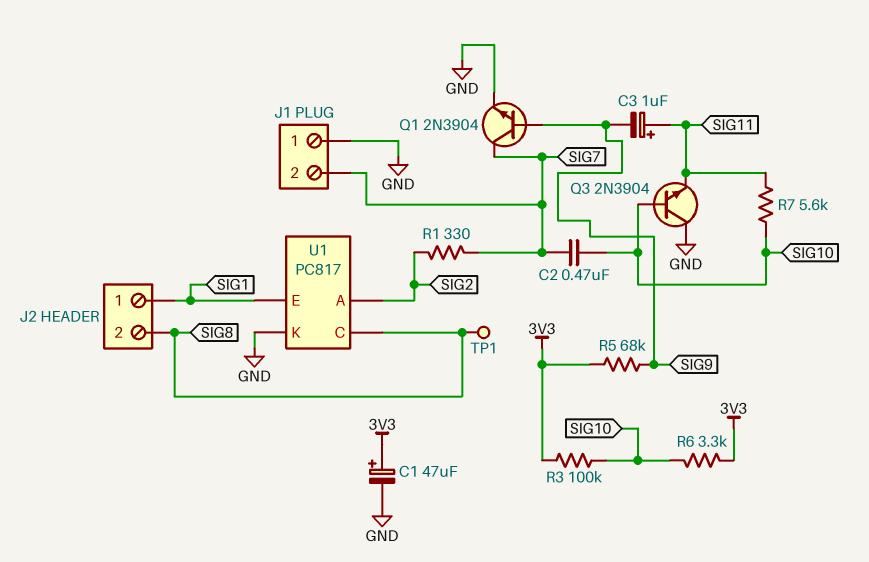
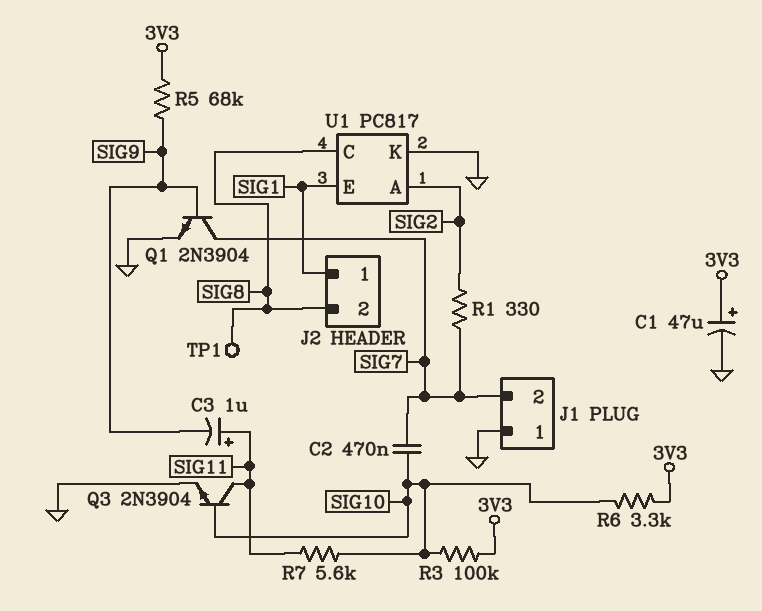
Q3: NPN 2N3904 (B SIG10, C GND, E SIG11) -> NPN 2N3904 (B SIG10, C SIG11, E GND)

